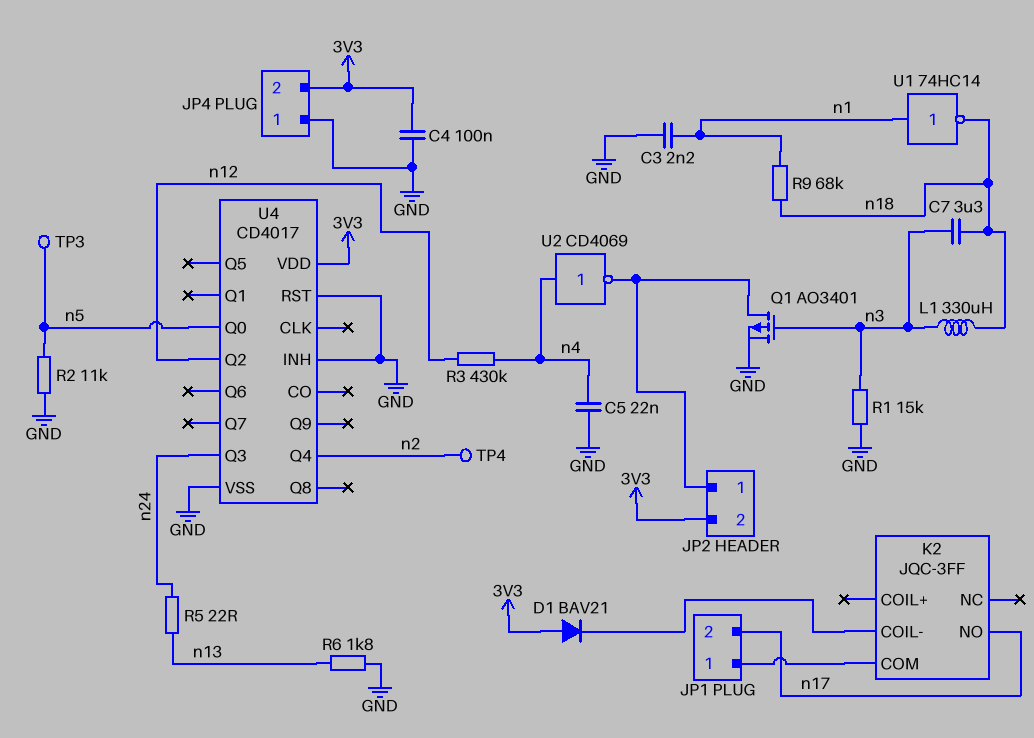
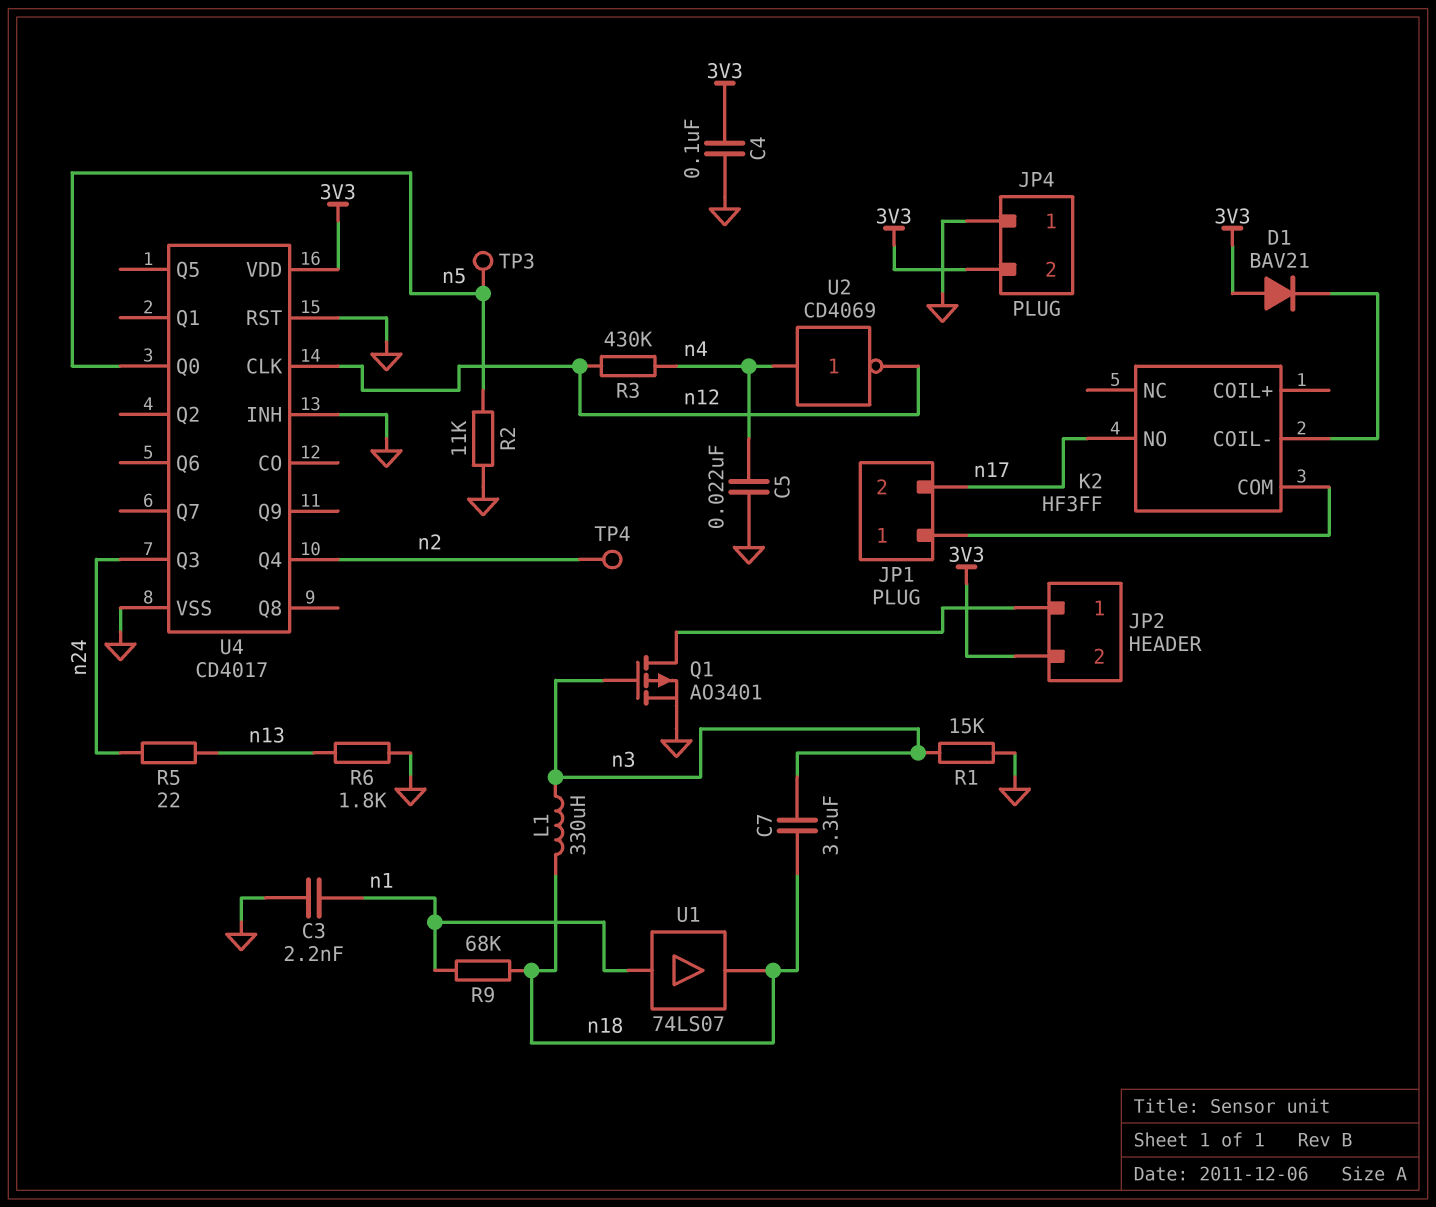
K2: JQC-3FF -> HF3FF
U1: NOT 74HC14 (in n1, out n18) -> buffer 74LS07 (in n1, out n18)
U2: NOT CD4069 (in n4, out JP2/1) -> NOT CD4069 (in n4, out n12)
U4 pin CLK: none -> n12
U4 pin Q2: n12 -> none

